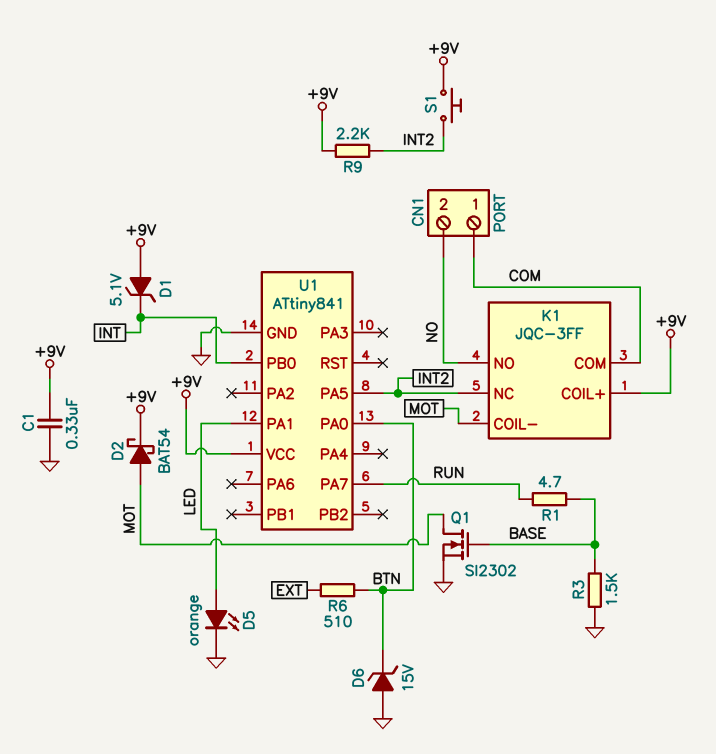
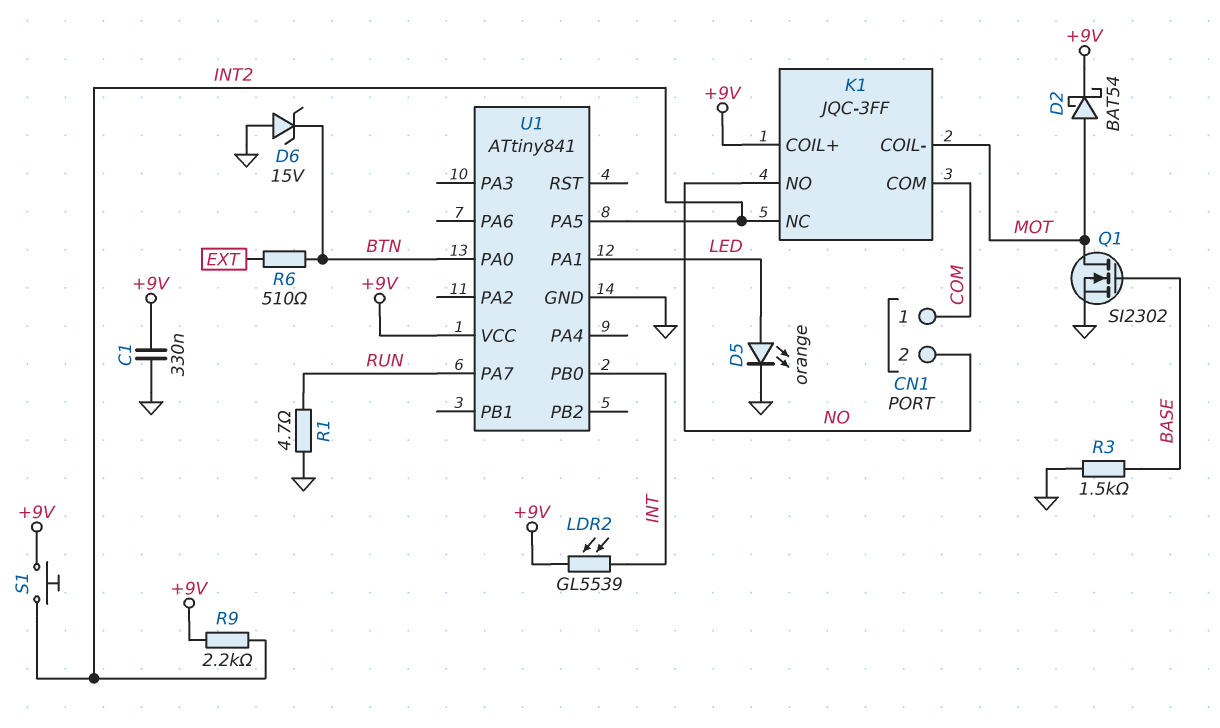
D1: zener 5.1V (A +9V, K INT) -> none
LDR2: none -> GL5539 (+9V, INT)
R1: 4.7 (BASE, RUN) -> 4.7 (GND, RUN)

